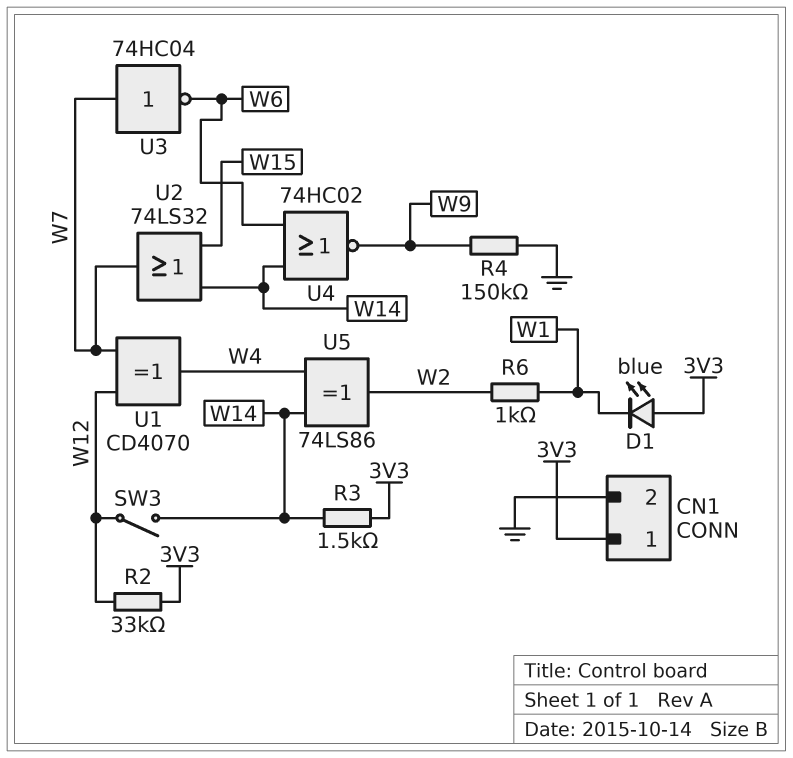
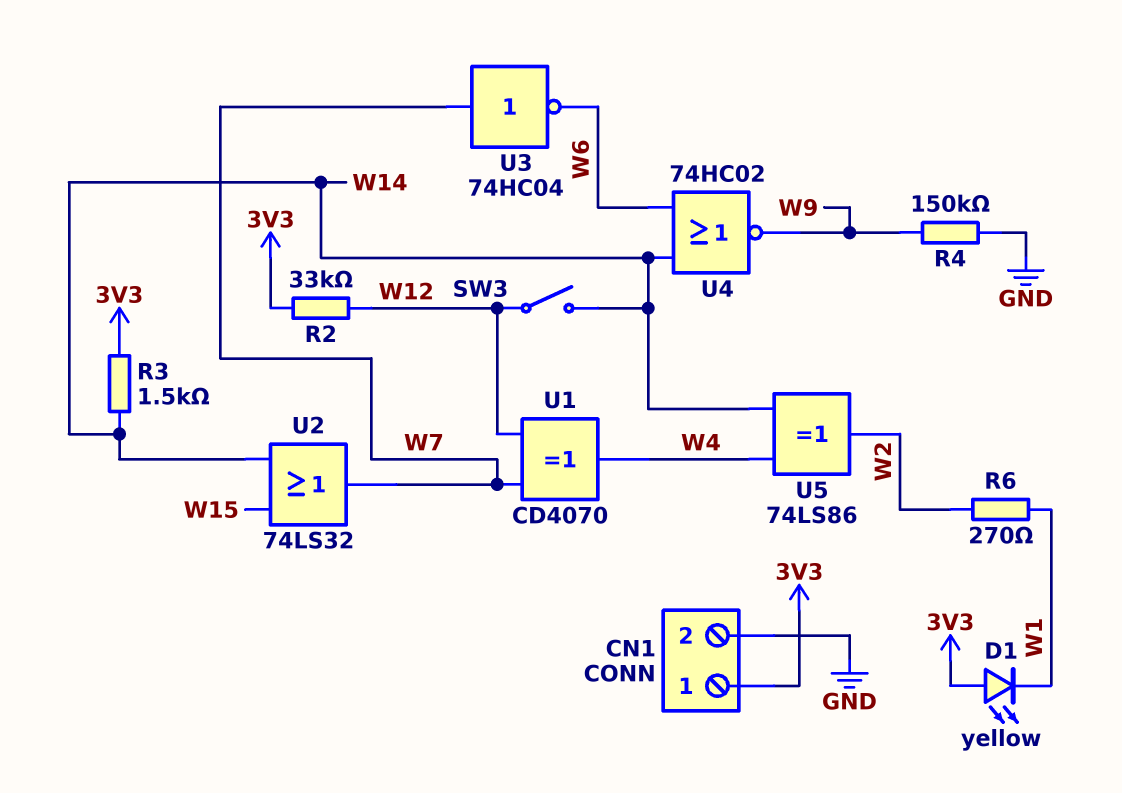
D1: LED blue (A 3V3, K W1) -> LED yellow (A 3V3, K W1)
R6: 1k (W1, W2) -> 270 (W1, W2)

